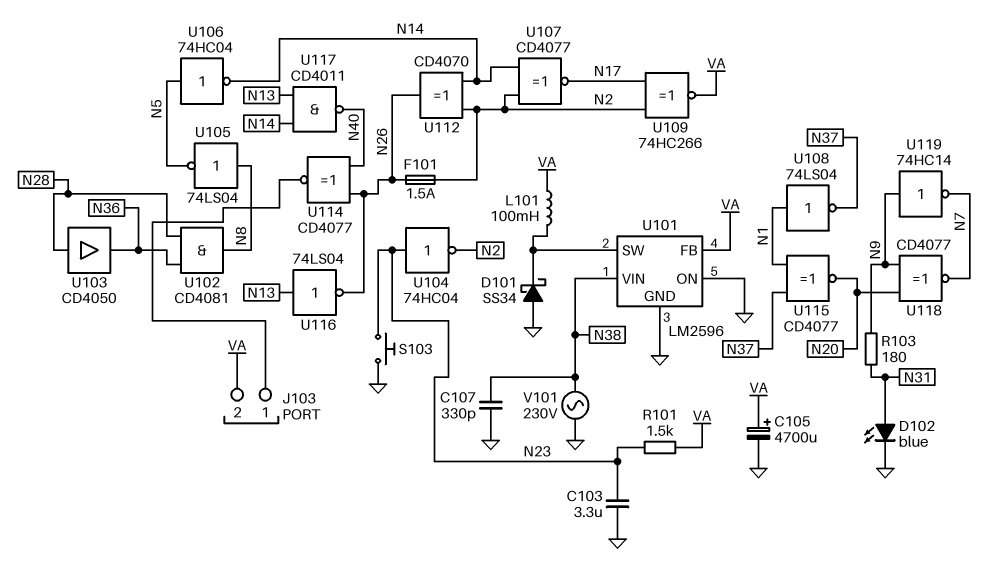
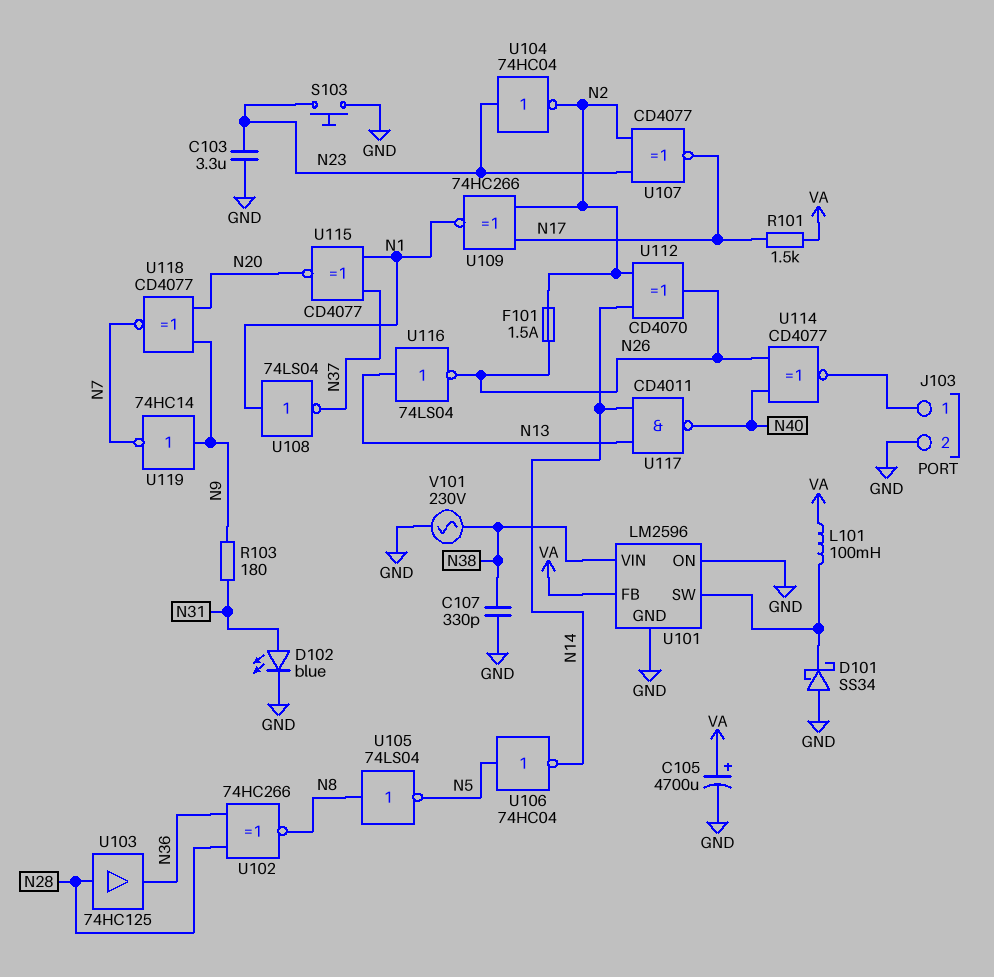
J103 pin 2: VA -> GND
R101: 1.5k (N23, VA) -> 1.5k (N17, VA)
U102: AND CD4081 (in N28, in N36, out N8) -> XNOR 74HC266 (in N28, in N36, out N8)
U103: buffer CD4050 (in N28, out N36) -> buffer 74HC125 (in N28, out N36)
U107: XNOR CD4077 (in N2, in N14, out N17) -> XNOR CD4077 (in N2, in N23, out N17)
U109: XNOR 74HC266 (in N2, in N17, out VA) -> XNOR 74HC266 (in N2, in N17, out N1)

